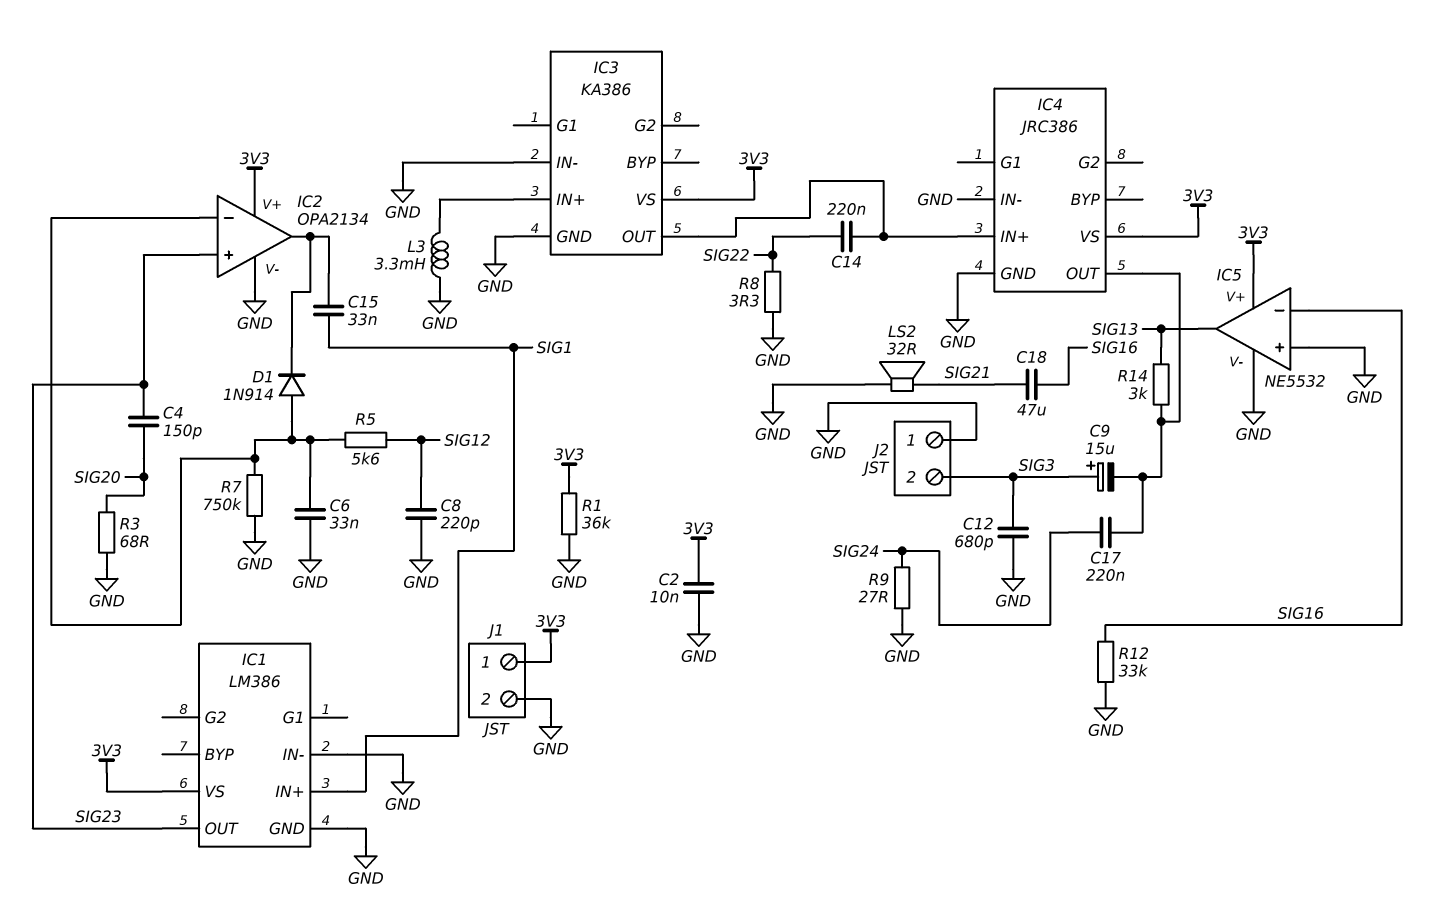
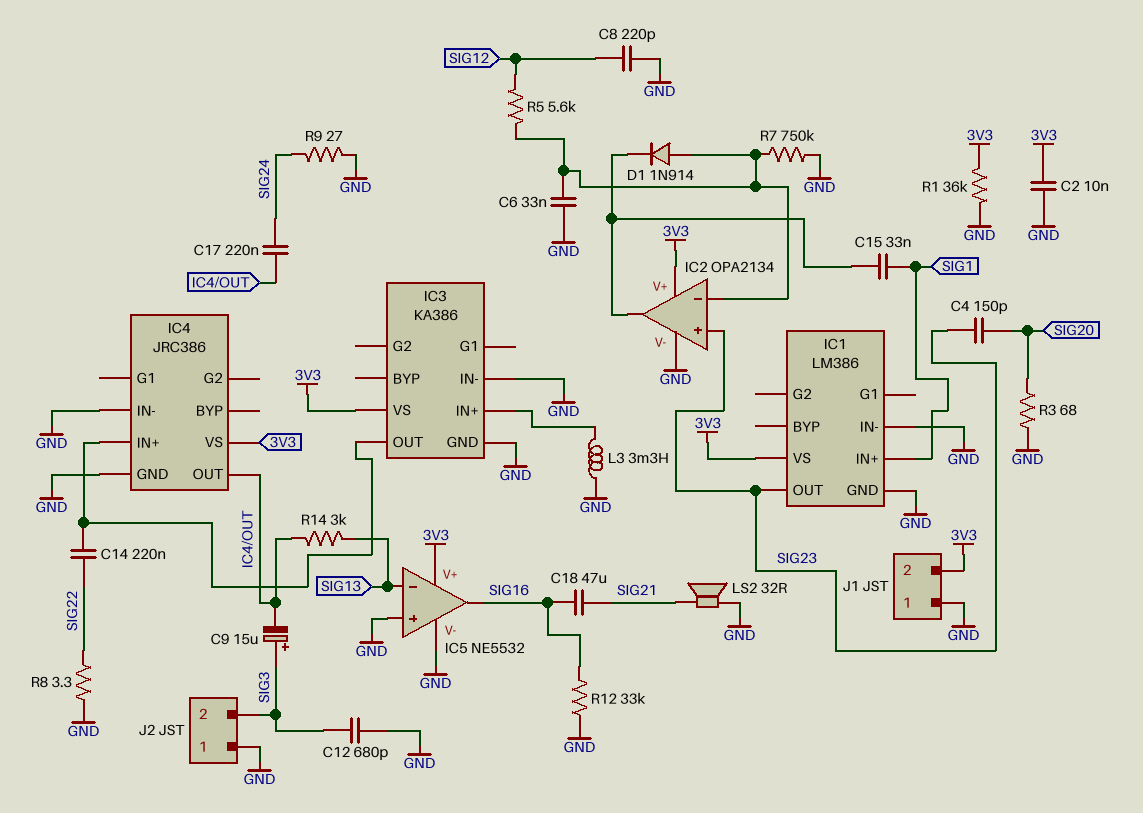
IC5 pin in-: SIG16 -> SIG13
IC5 pin out: SIG13 -> SIG16
J1 pin 1: 3V3 -> GND
J1 pin 2: GND -> 3V3

